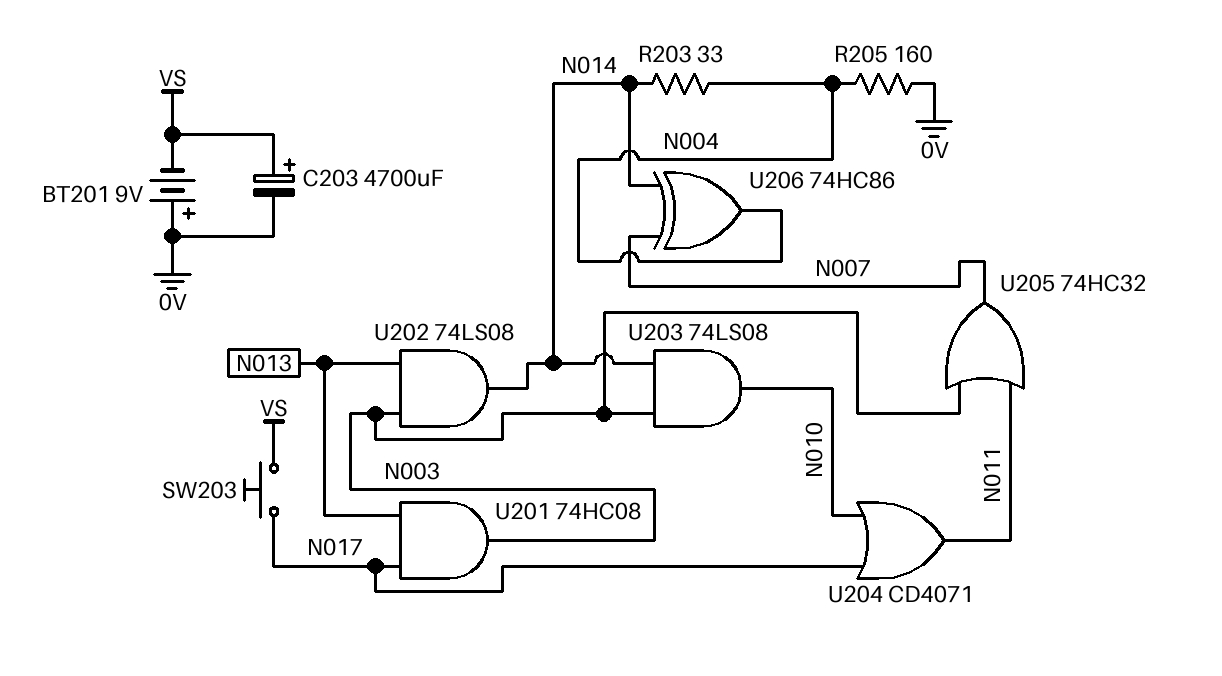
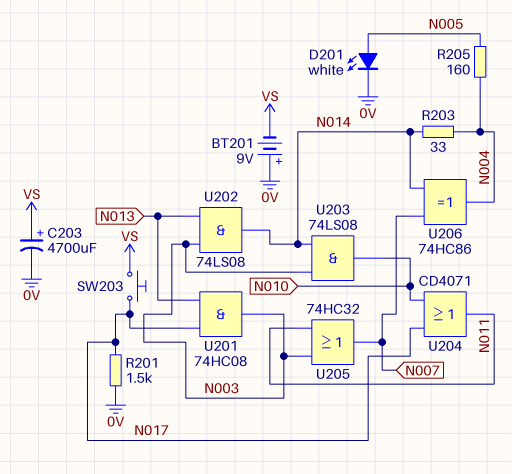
D201: none -> LED white (A N005, K 0V)
R201: none -> 1.5k (0V, N017)
R205: 160 (0V, N004) -> 160 (N004, N005)

